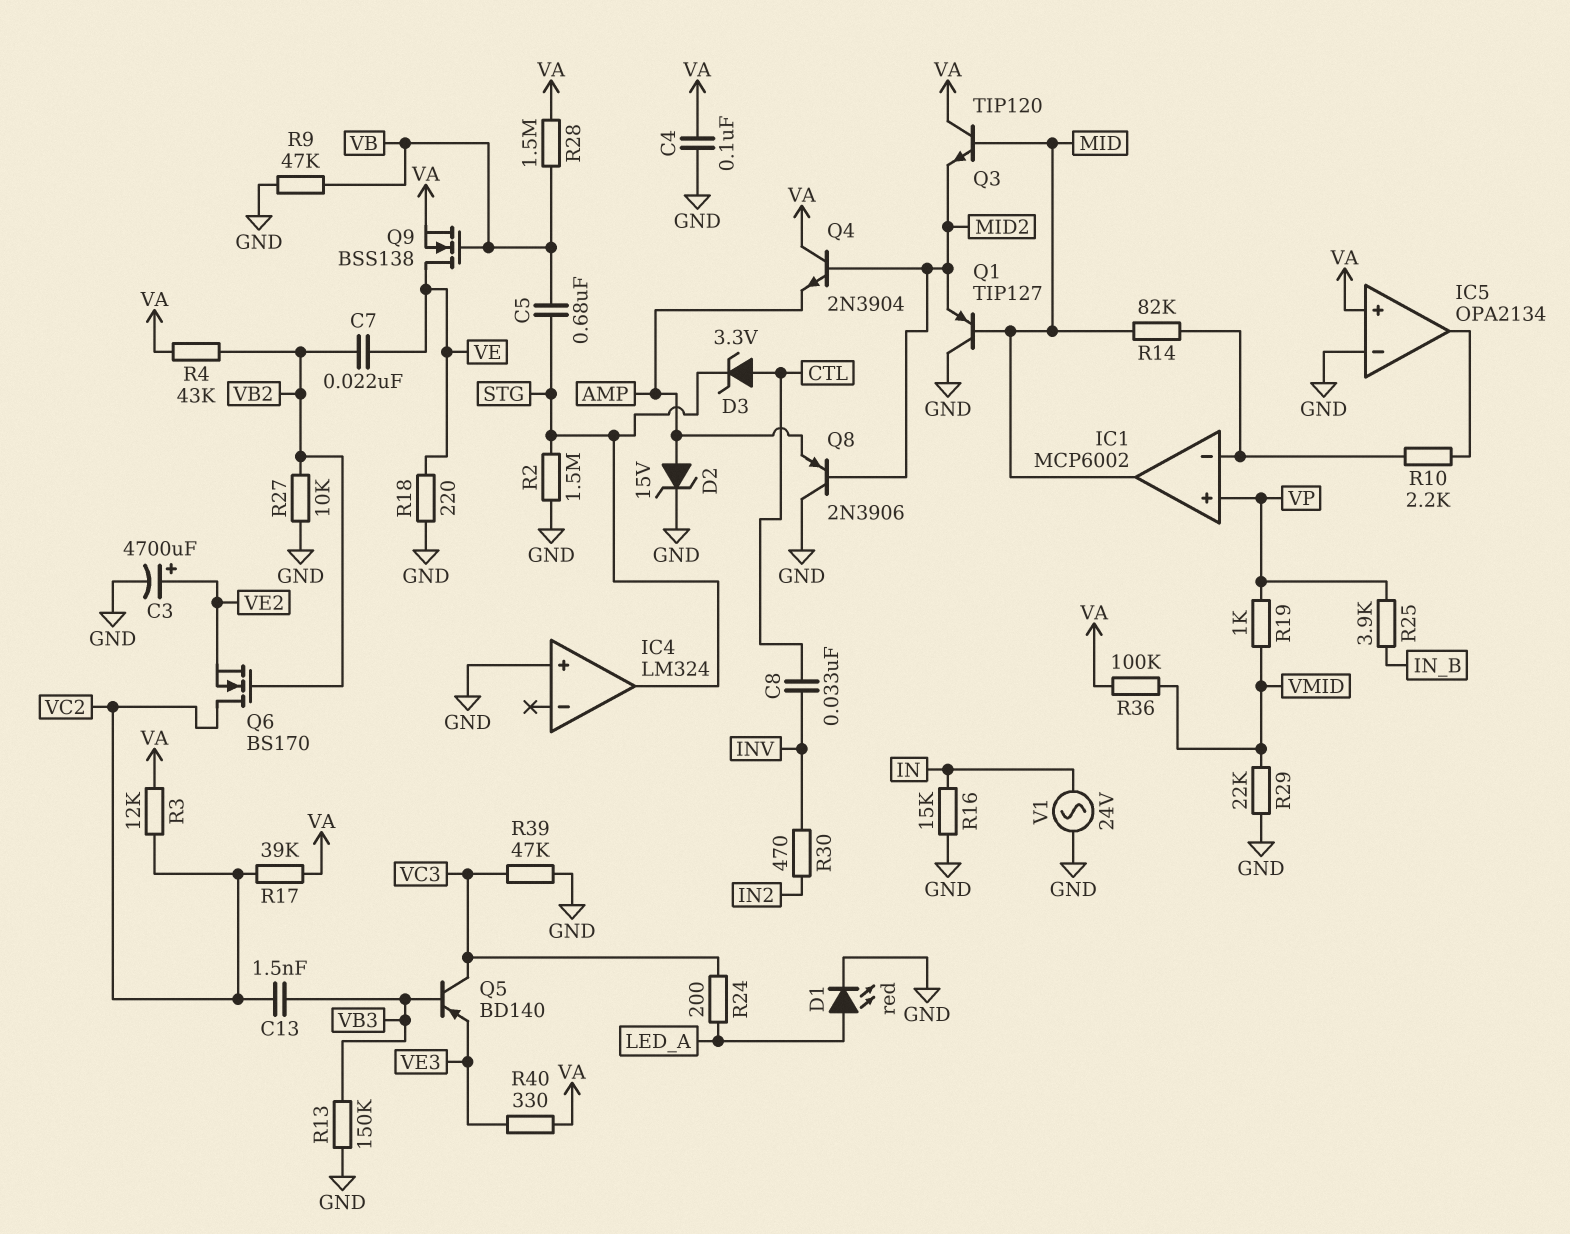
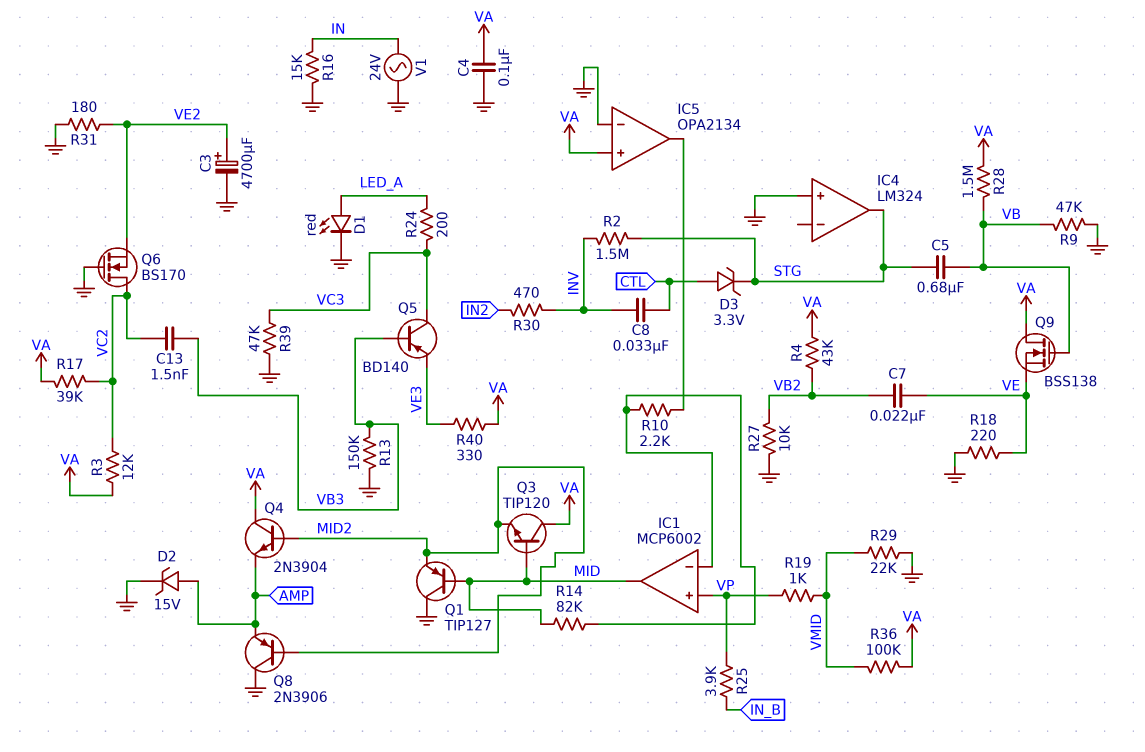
Q6: NMOS BS170 (G VB2, D VC2, S VE2) -> NMOS BS170 (G GND, D VC2, S VE2)
Q9: NMOS BSS138 (G VB, D VE, S VA) -> NMOS BSS138 (G VB, D VA, S VE)
R2: 1.5M (GND, STG) -> 1.5M (INV, STG)
R31: none -> 180 (GND, VE2)

